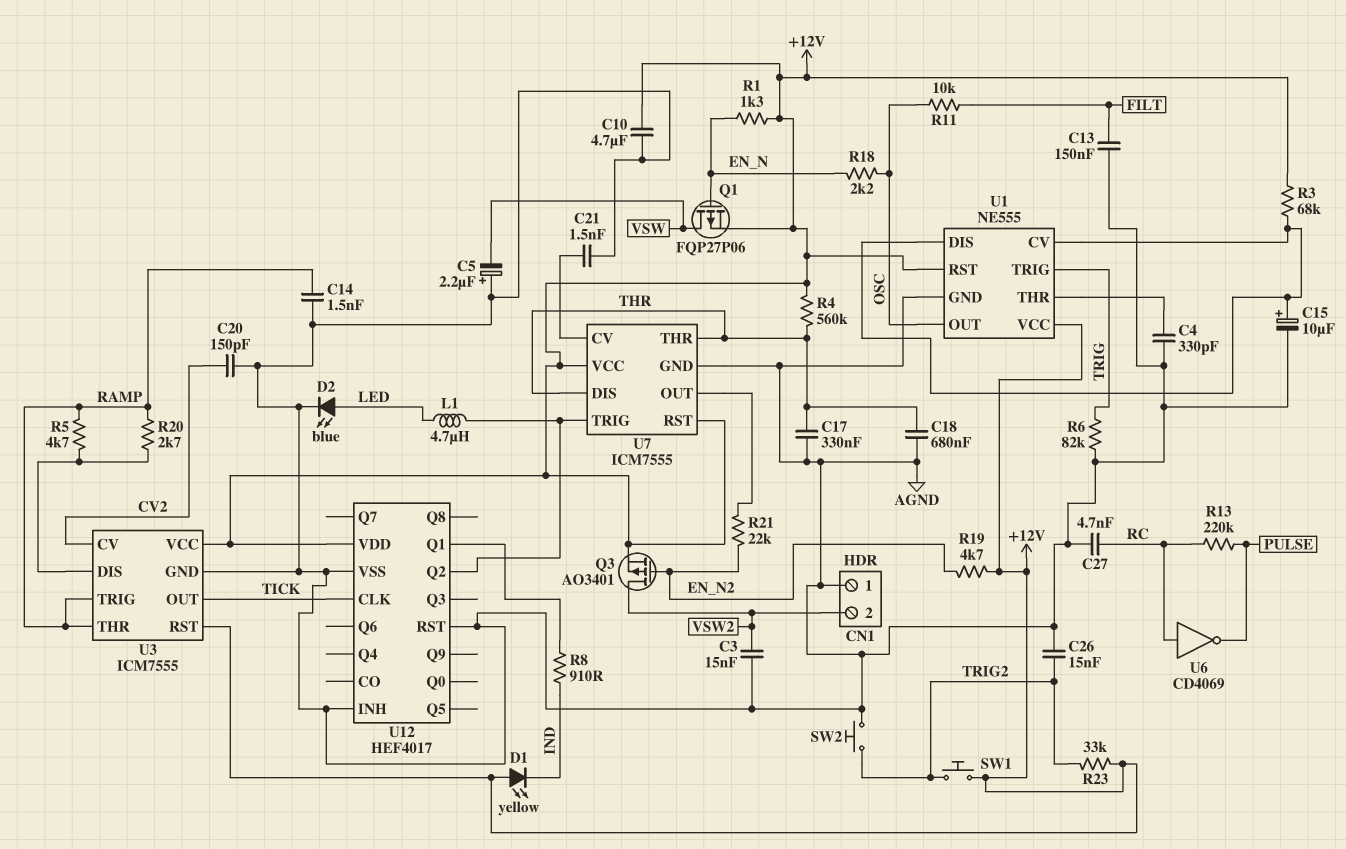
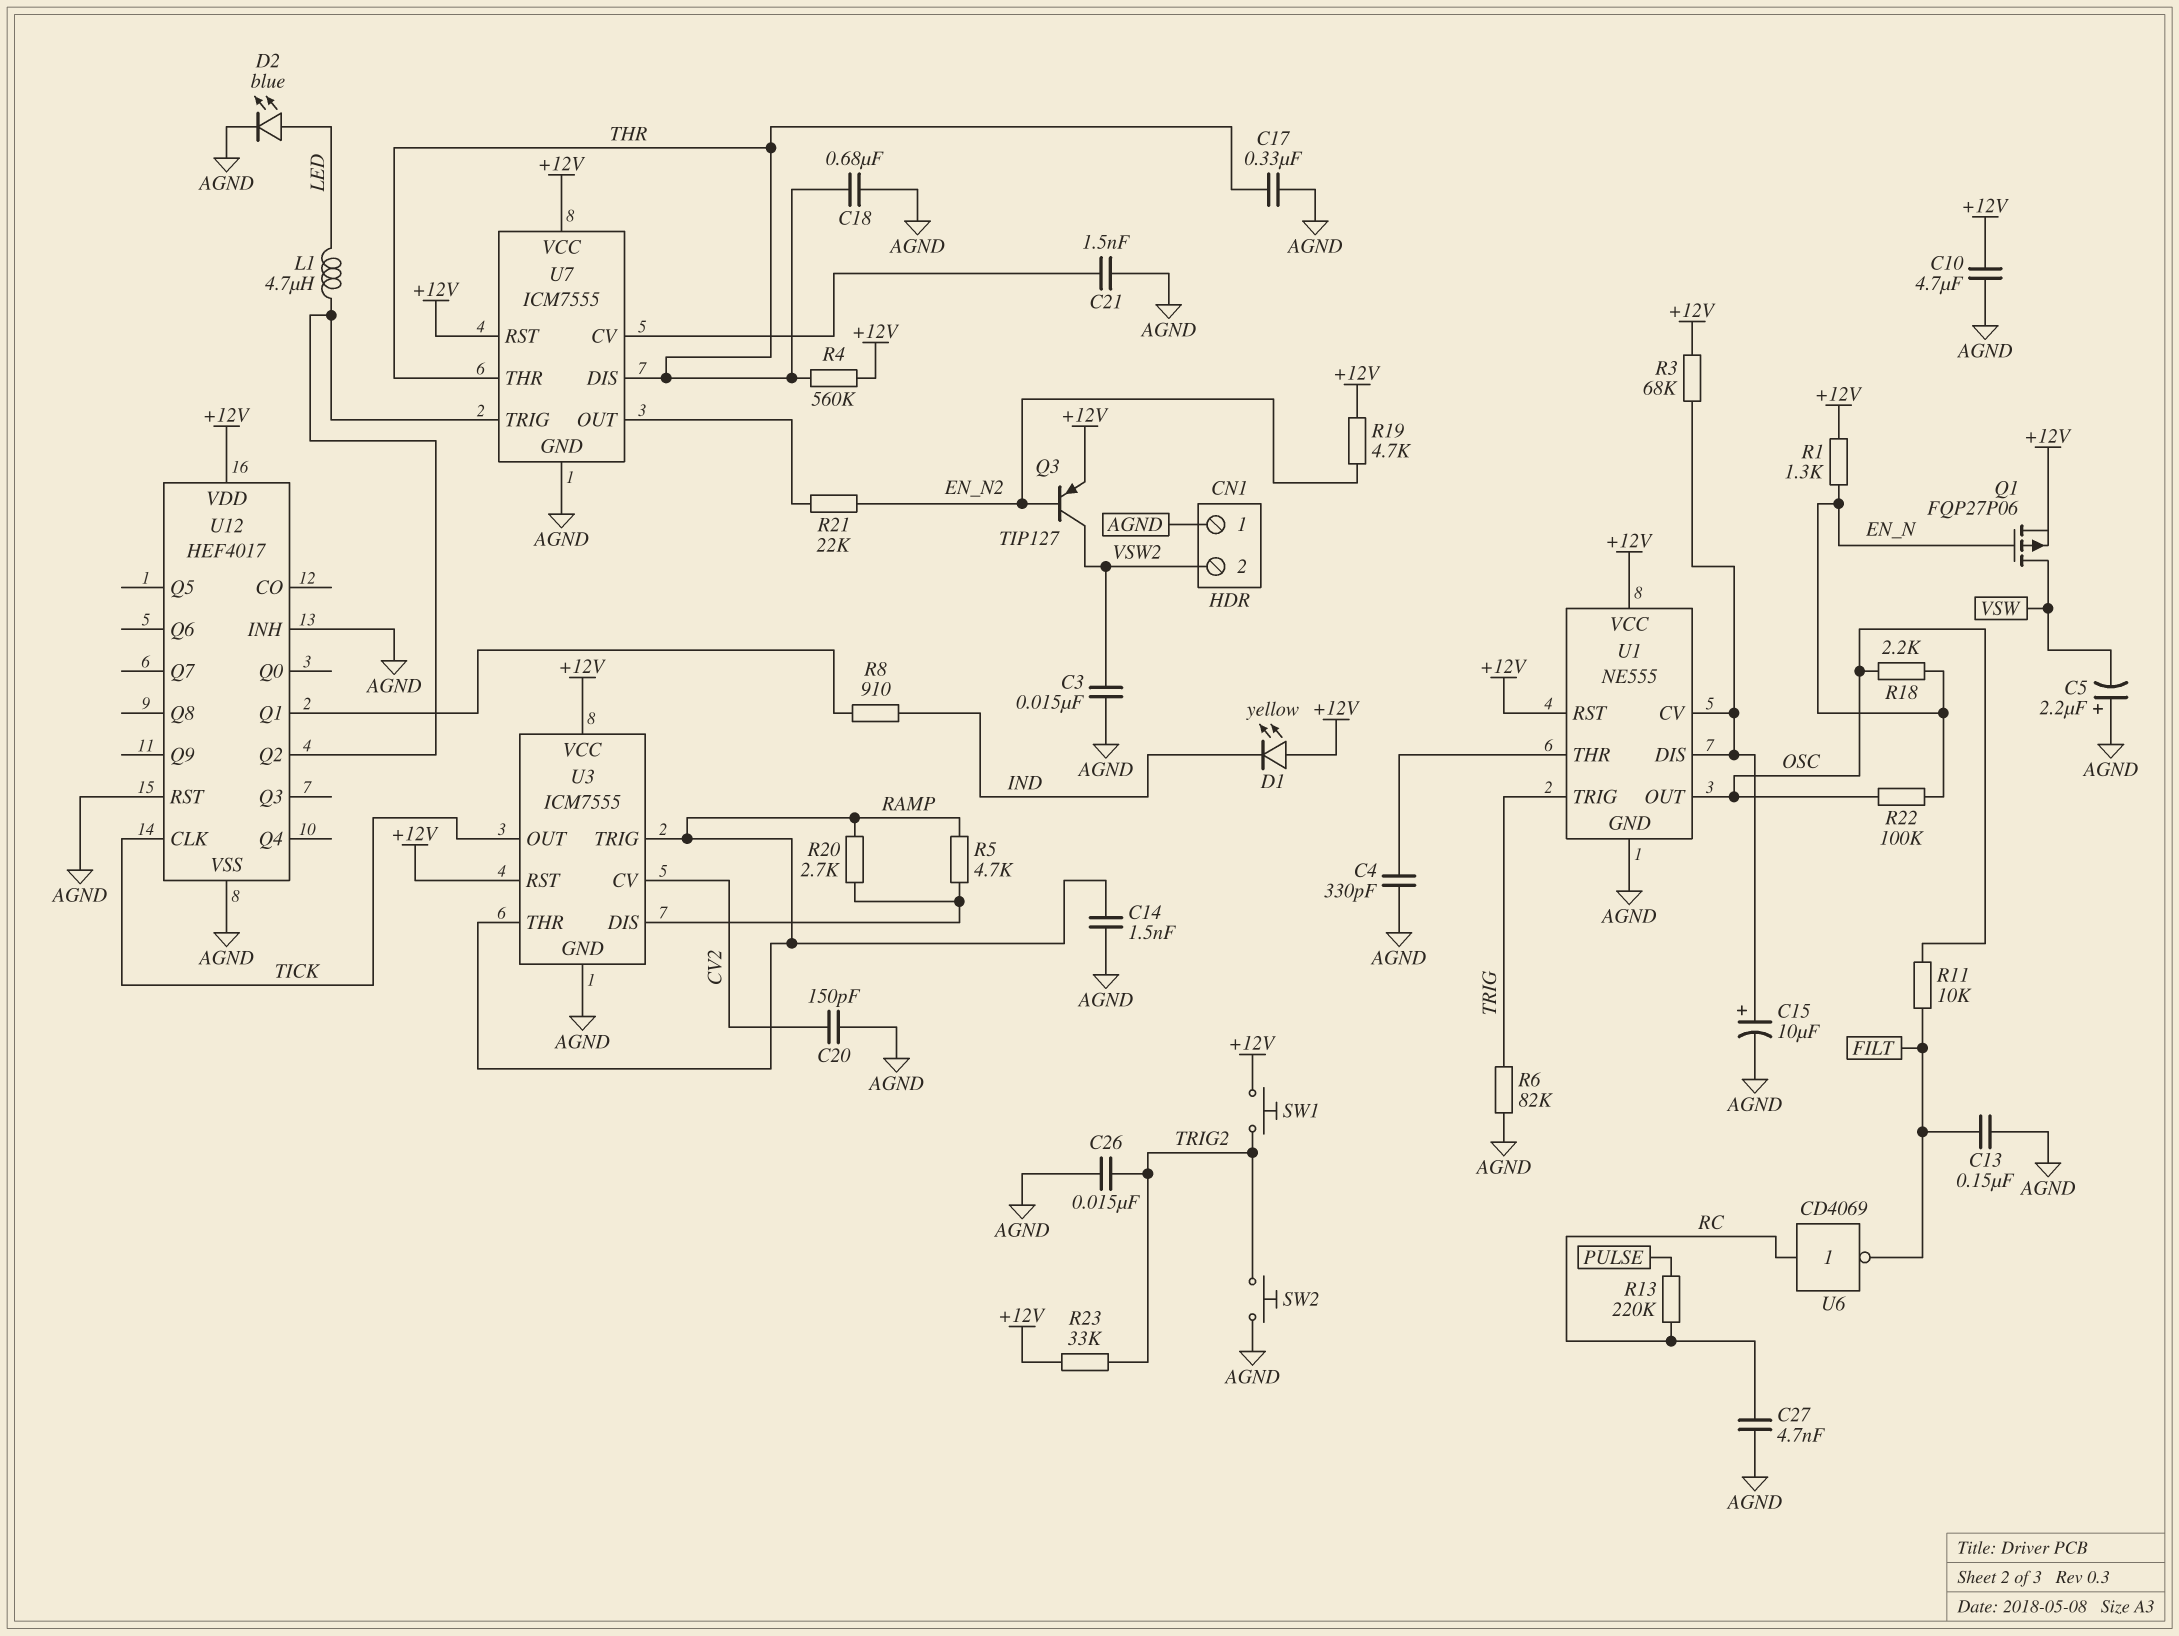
Q3: PMOS AO3401 (G EN_N2, D VSW2, S +12V) -> PNP TIP127 (B EN_N2, C VSW2, E +12V)
R22: none -> 100k (EN_N, OSC)
U6: NOT CD4069 (in RC, out PULSE) -> NOT CD4069 (in RC, out FILT)

